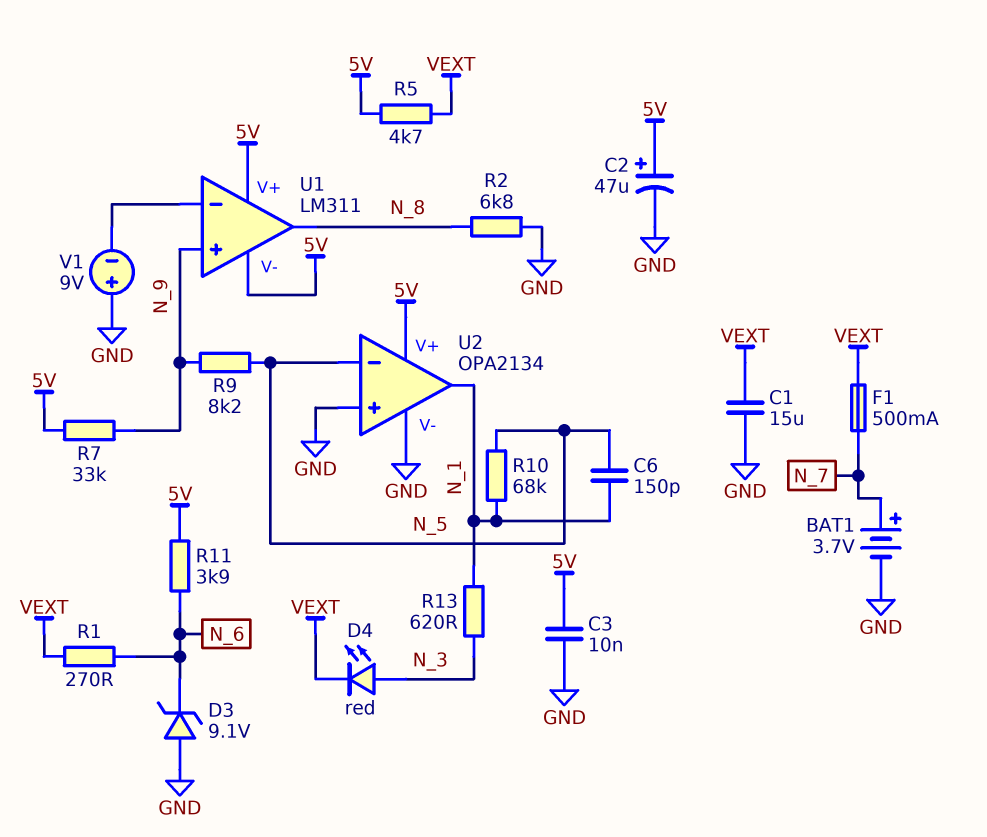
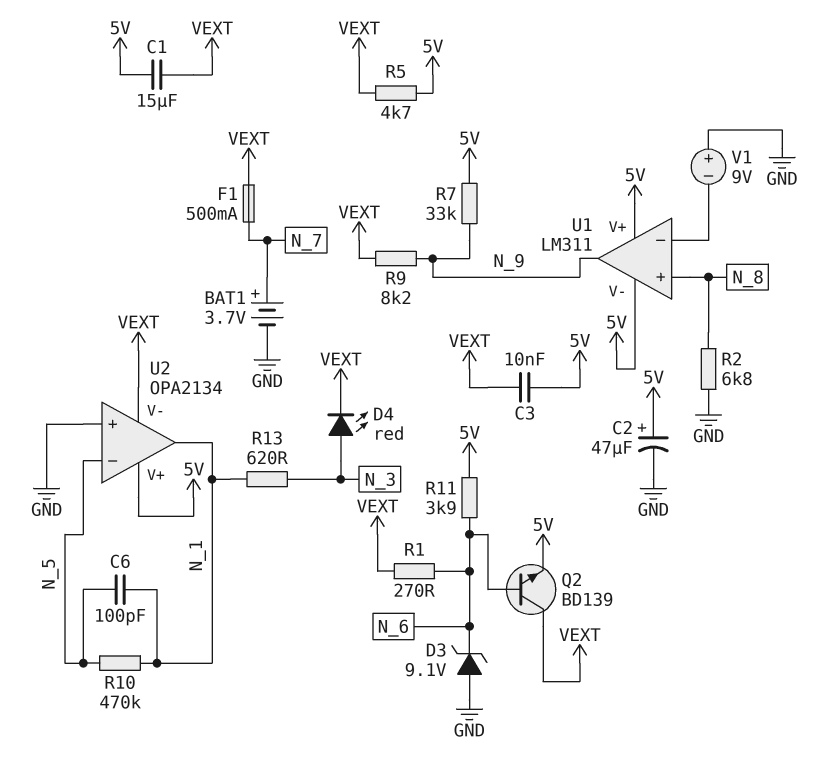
C1: 15uF (GND, VEXT) -> 15uF (5V, VEXT)
C3: 10nF (5V, GND) -> 10nF (5V, VEXT)
C6: 150pF (N_1, N_5) -> 100pF (N_1, N_5)
Q2: none -> NPN BD139 (B N_6, C VEXT, E 5V)
R9: 8.2k (N_5, N_9) -> 8.2k (N_9, VEXT)
R10: 68k (N_1, N_5) -> 470k (N_1, N_5)
U1 pin in+: N_9 -> N_8
U1 pin out: N_8 -> N_9
U2 pin V-: GND -> VEXT

